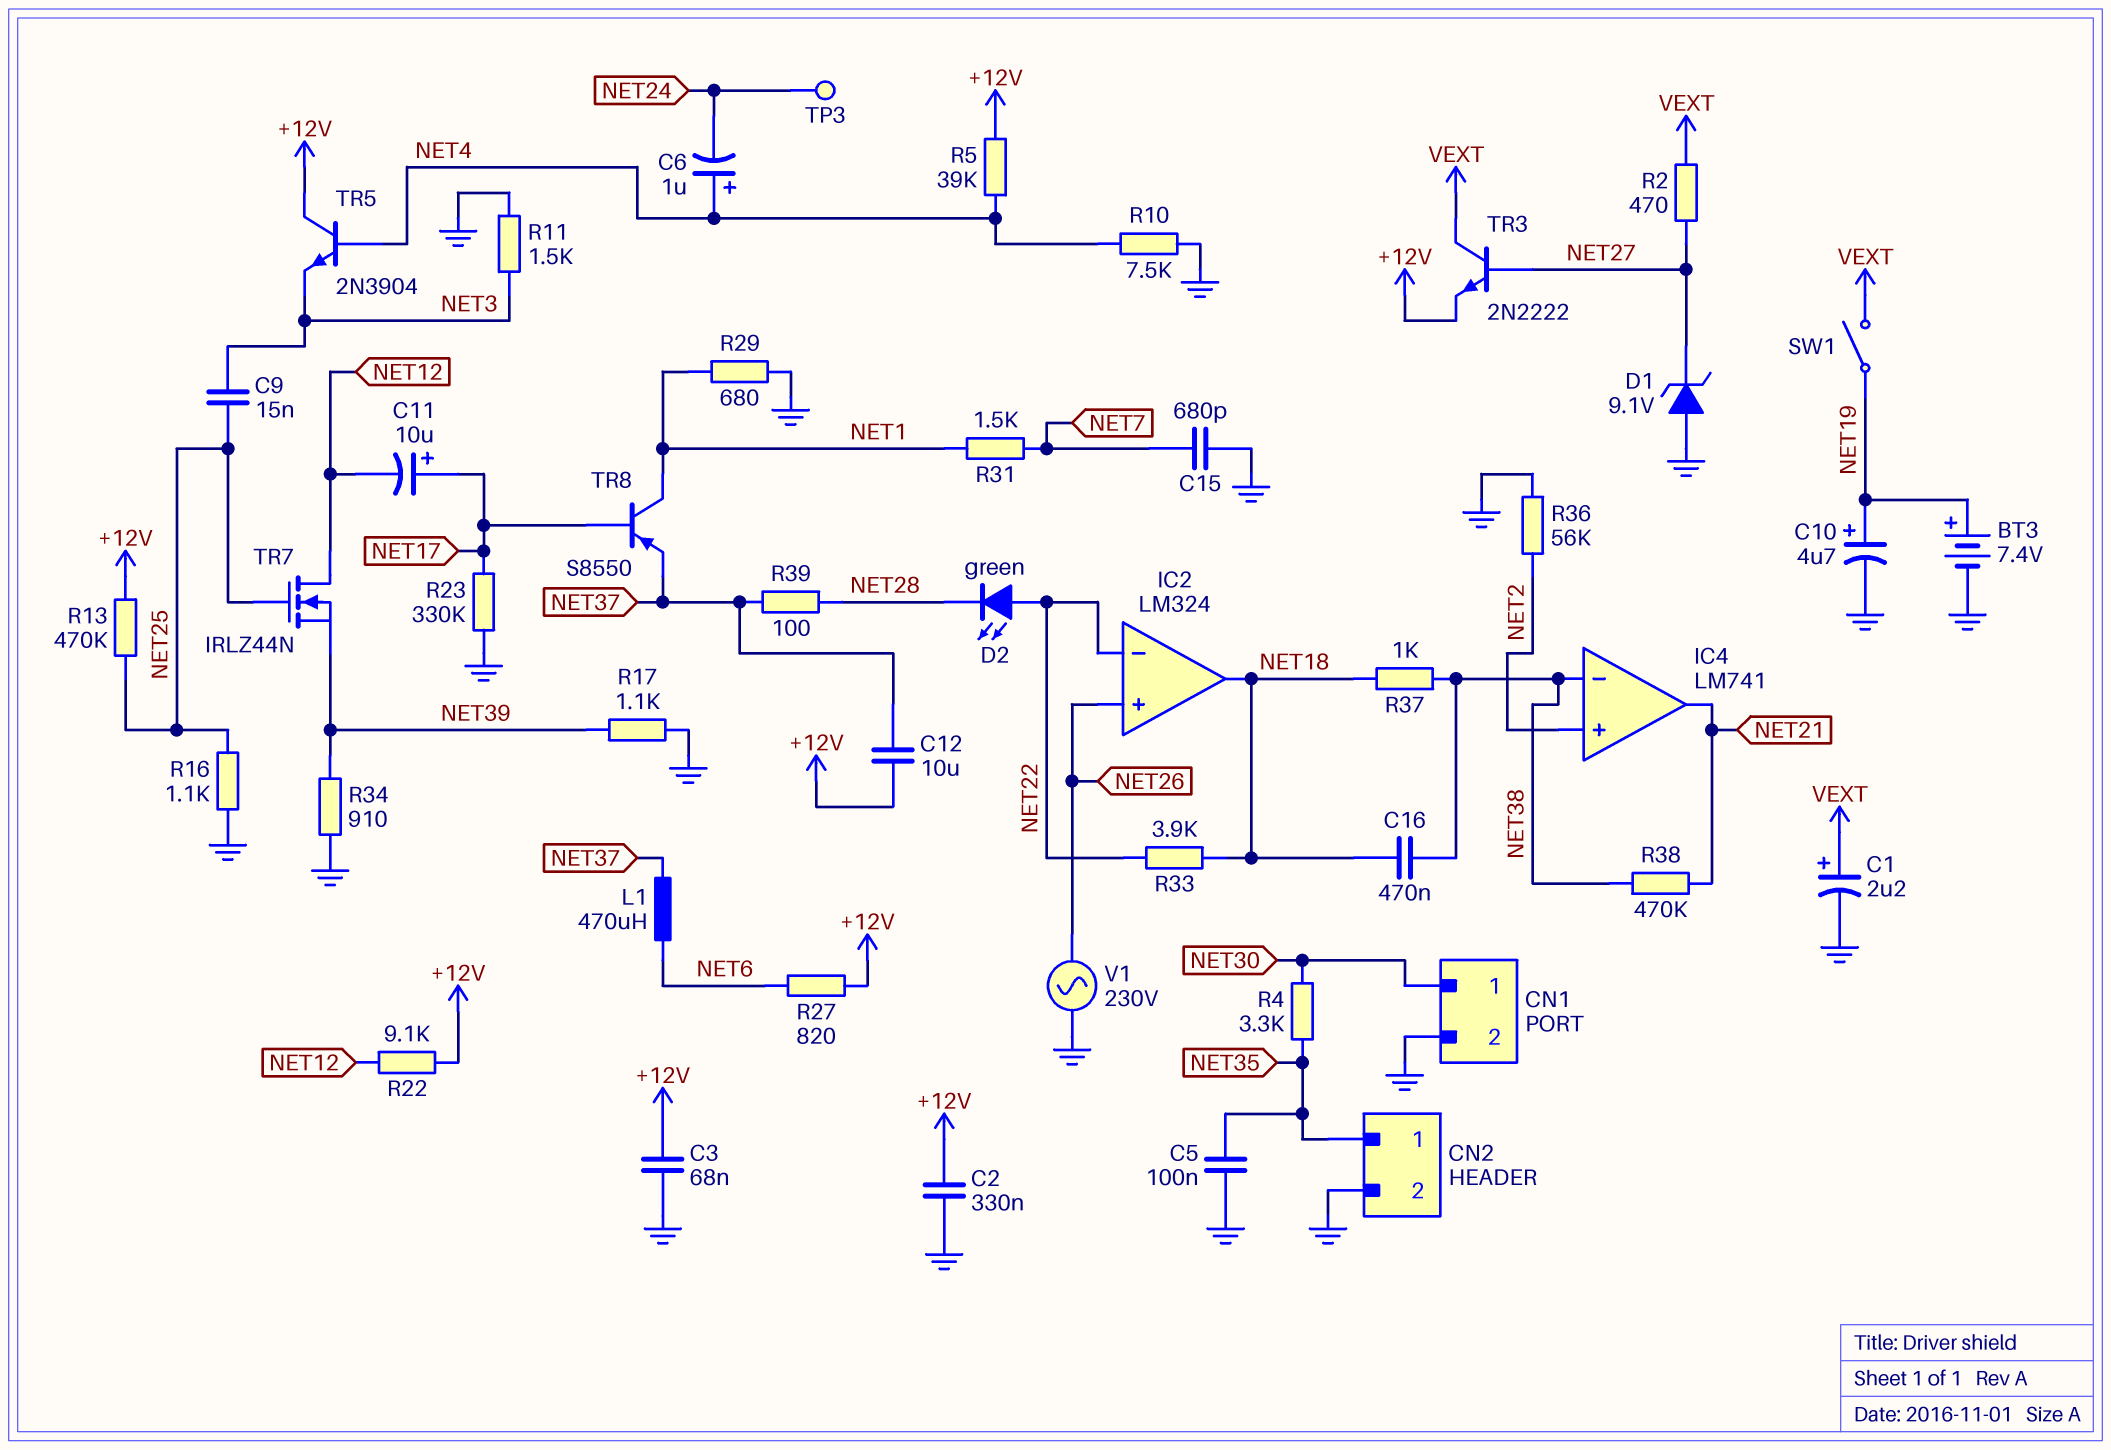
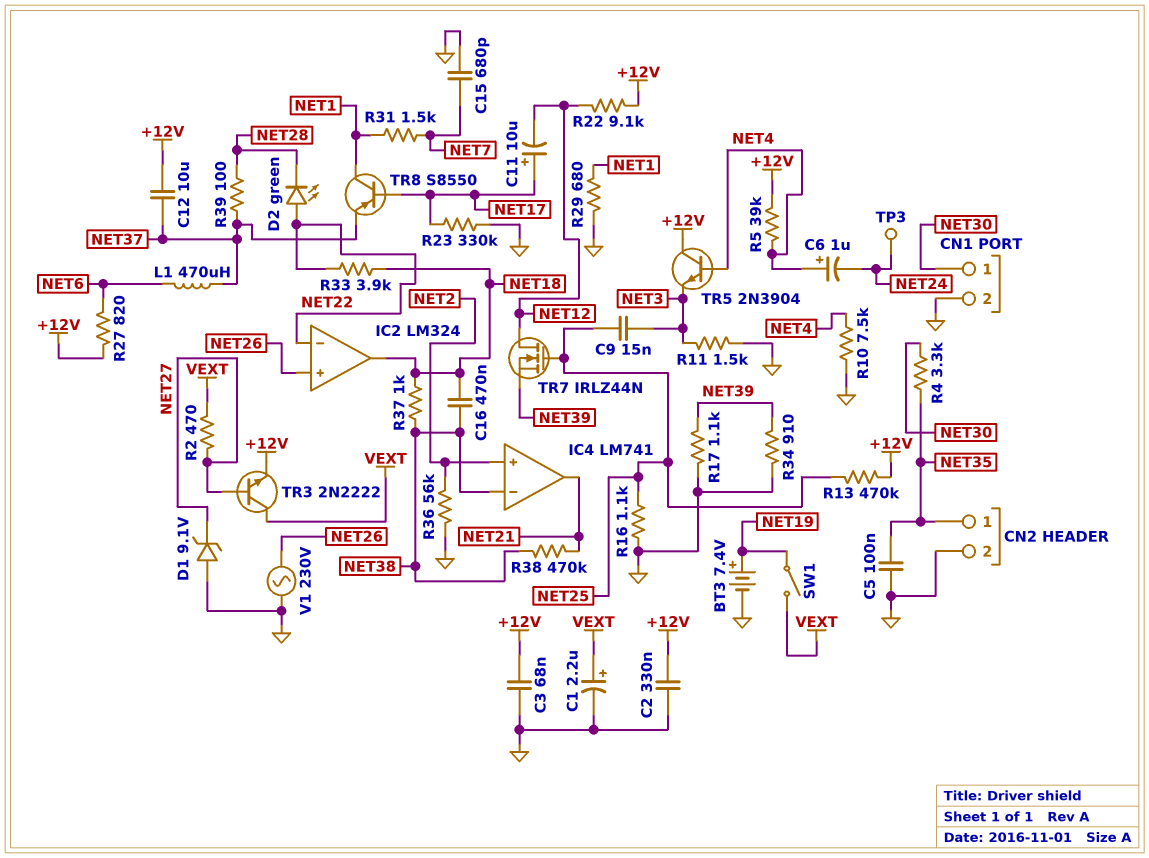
C10: 4.7uF (plus NET19, minus GND) -> none

